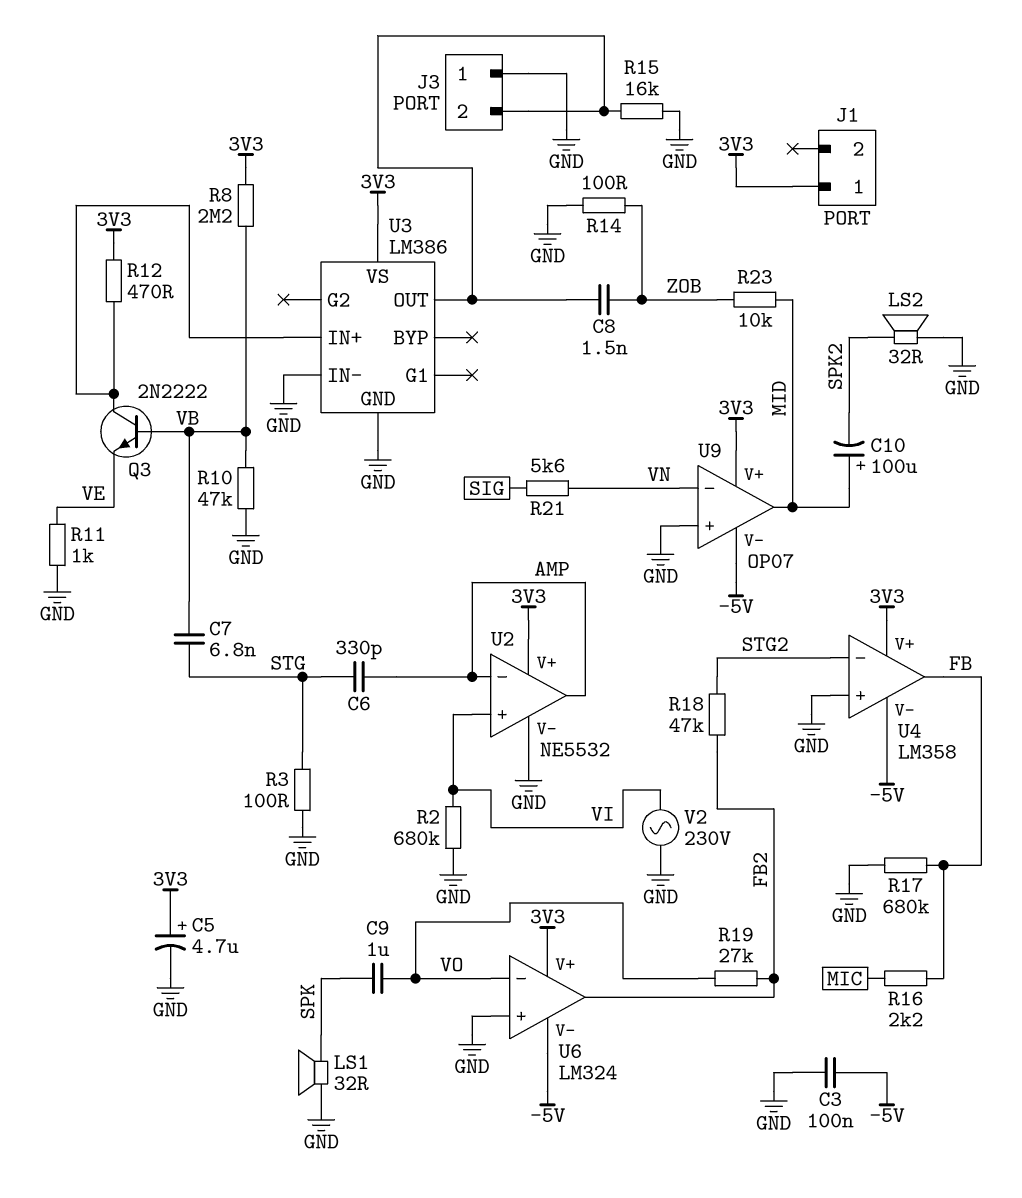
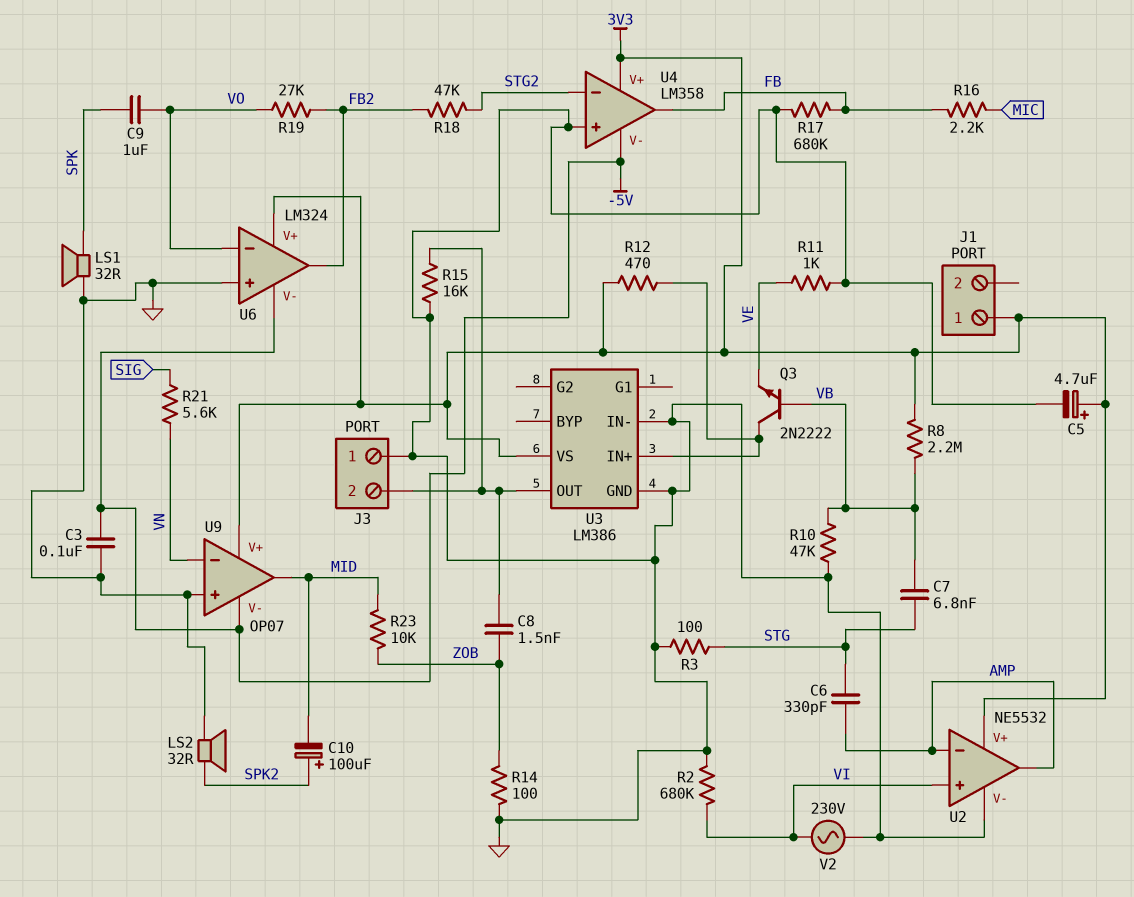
C10: 100uF (plus MID, minus SPK2) -> 100uF (plus SPK2, minus MID)

